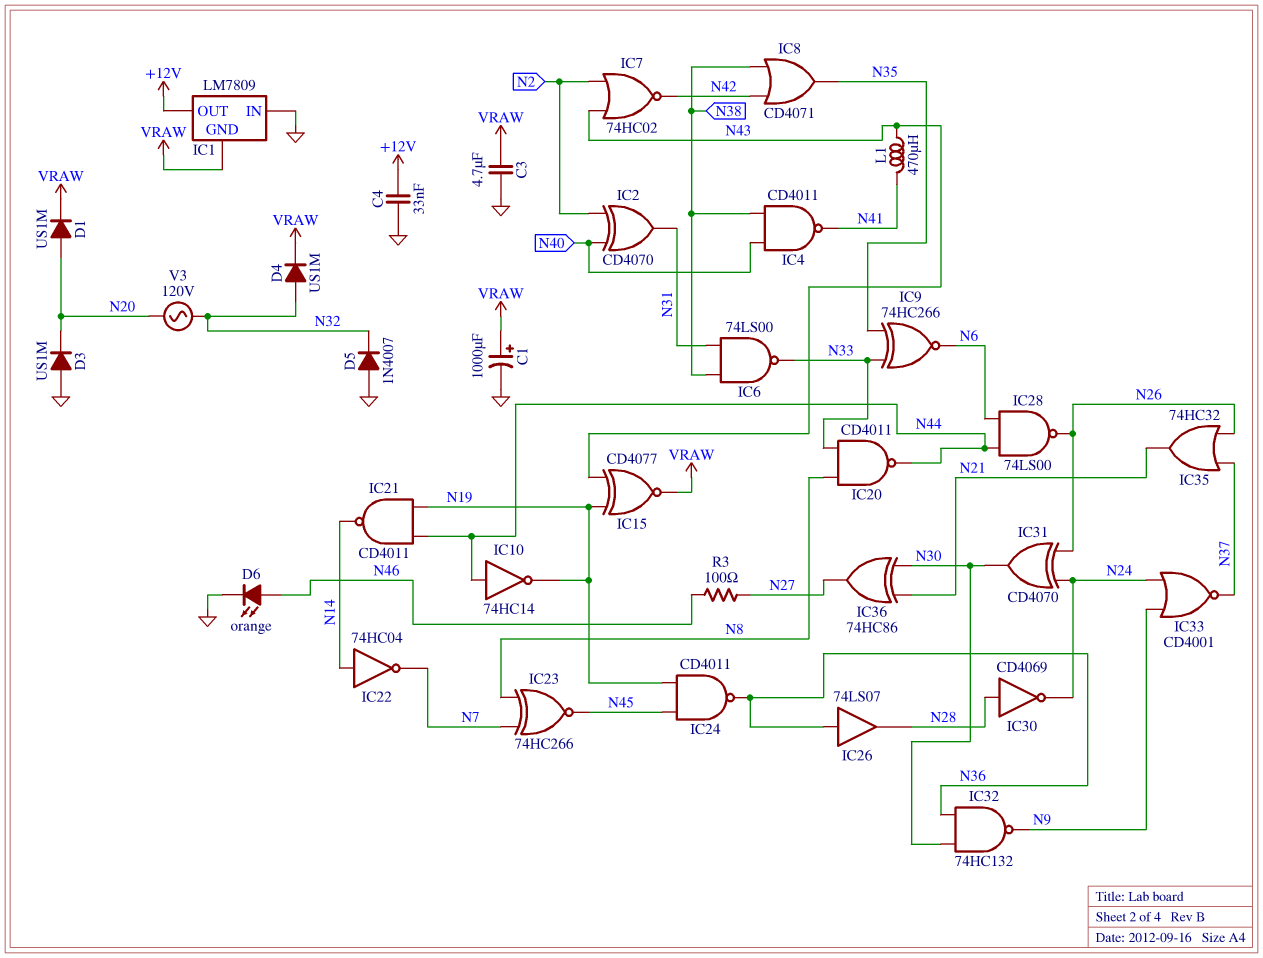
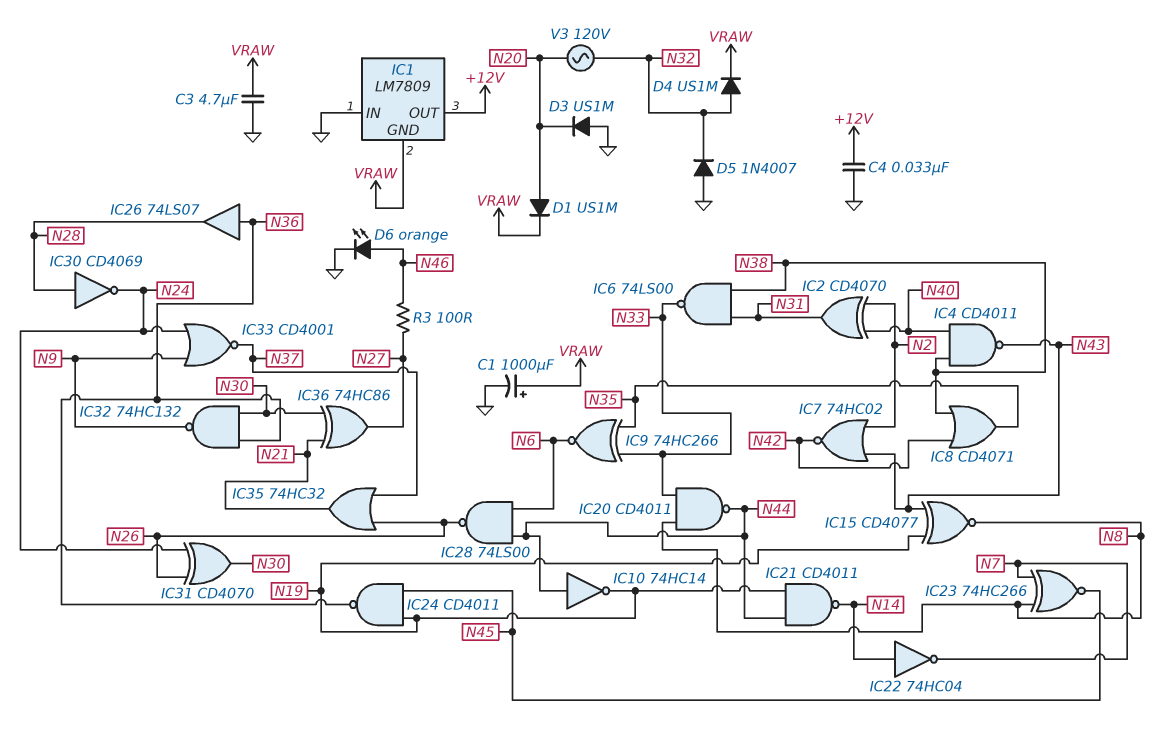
IC4: NAND CD4011 (in N38, in N40, out N41) -> NAND CD4011 (in N38, in N40, out N43)
IC15: XNOR CD4077 (in N19, in N43, out VRAW) -> XNOR CD4077 (in N19, in N43, out N8)
L1: 470uH (N41, N43) -> none

